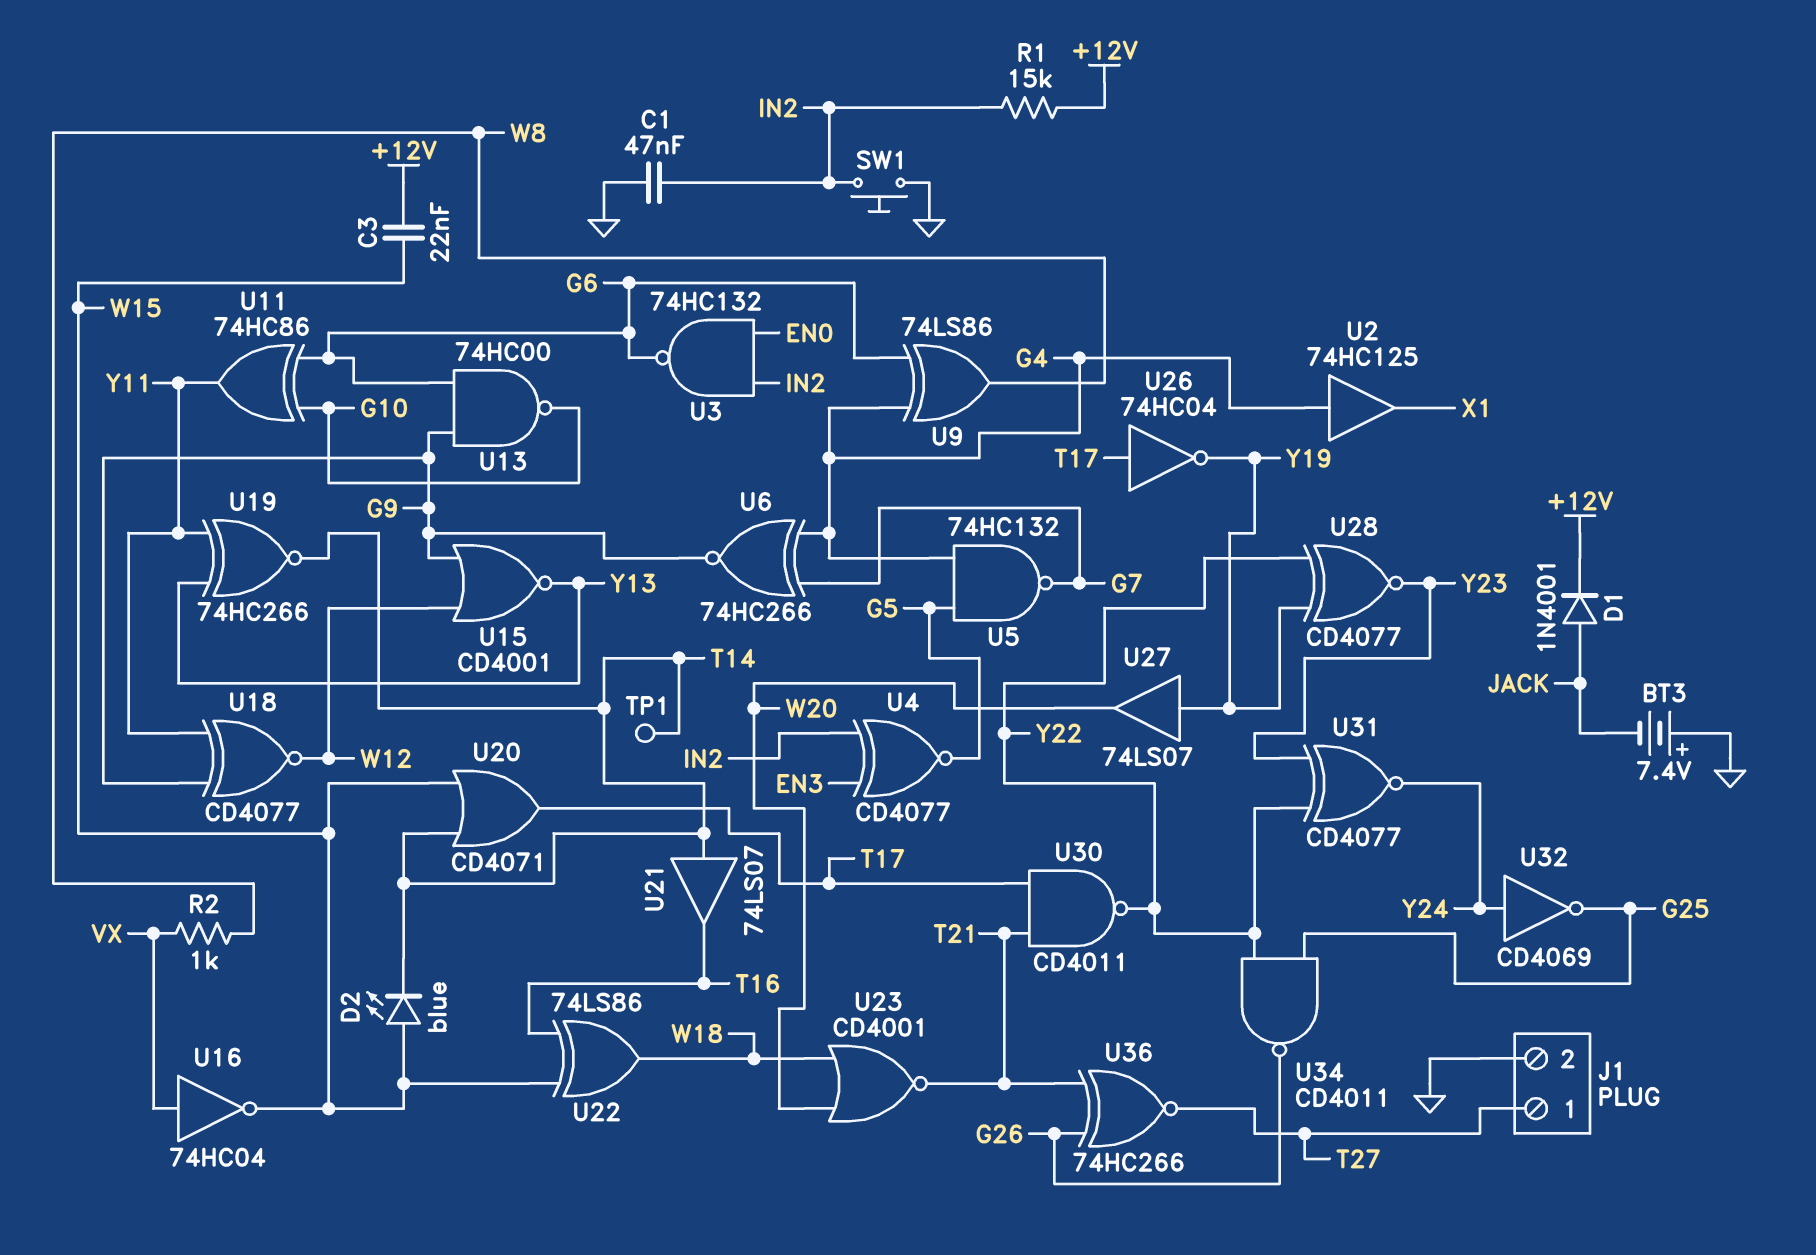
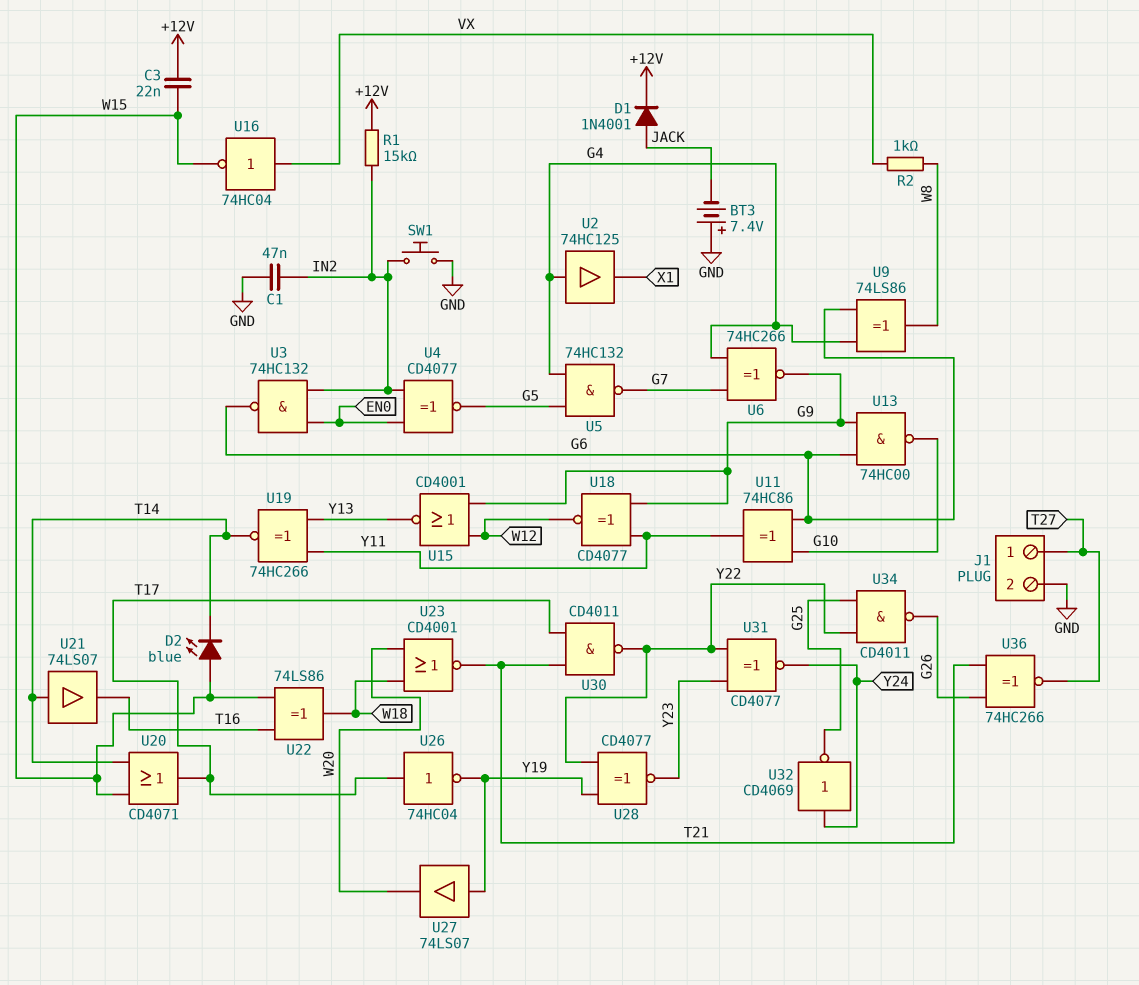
TP1: test point (T14) -> none
U4: XNOR CD4077 (in EN3, in IN2, out G5) -> XNOR CD4077 (in EN0, in IN2, out G5)

